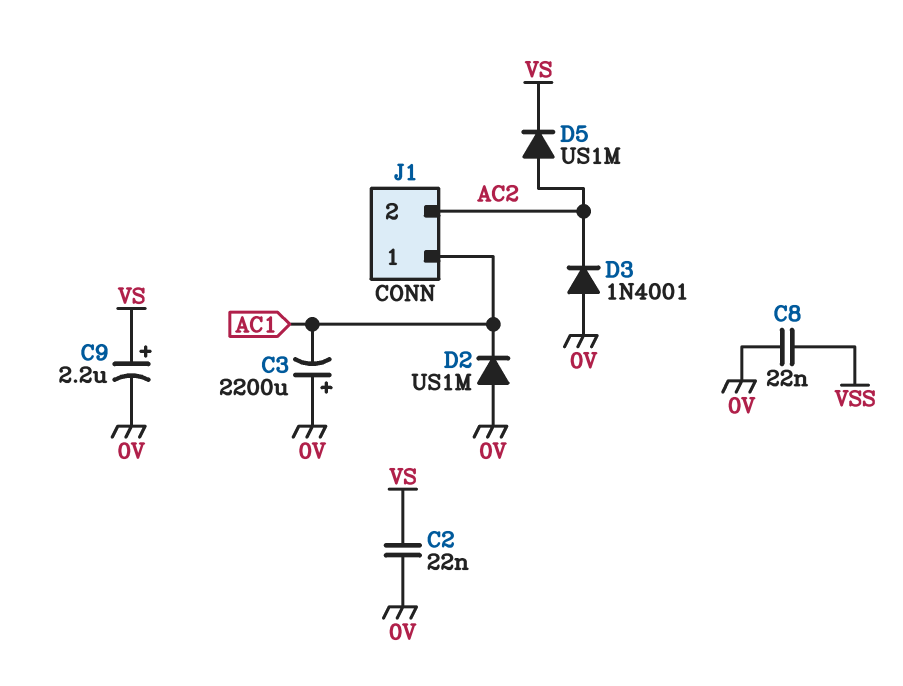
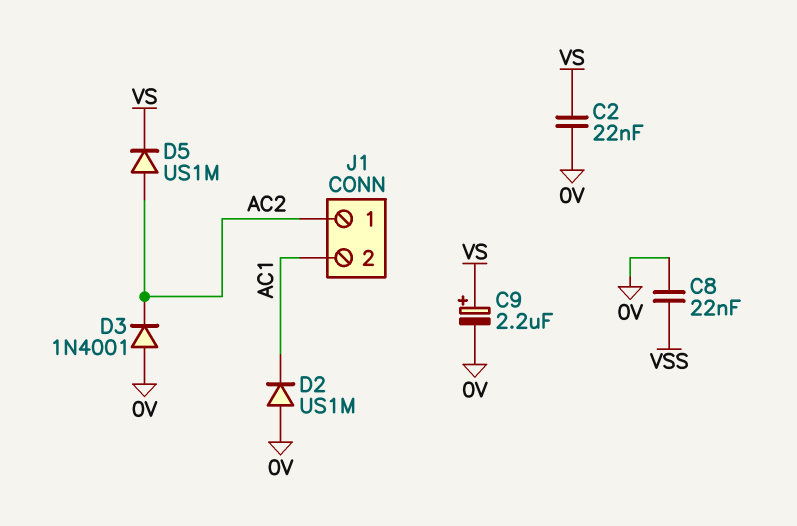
C3: 2200uF (plus 0V, minus AC1) -> none
J1 pin 1: AC1 -> AC2
J1 pin 2: AC2 -> AC1

